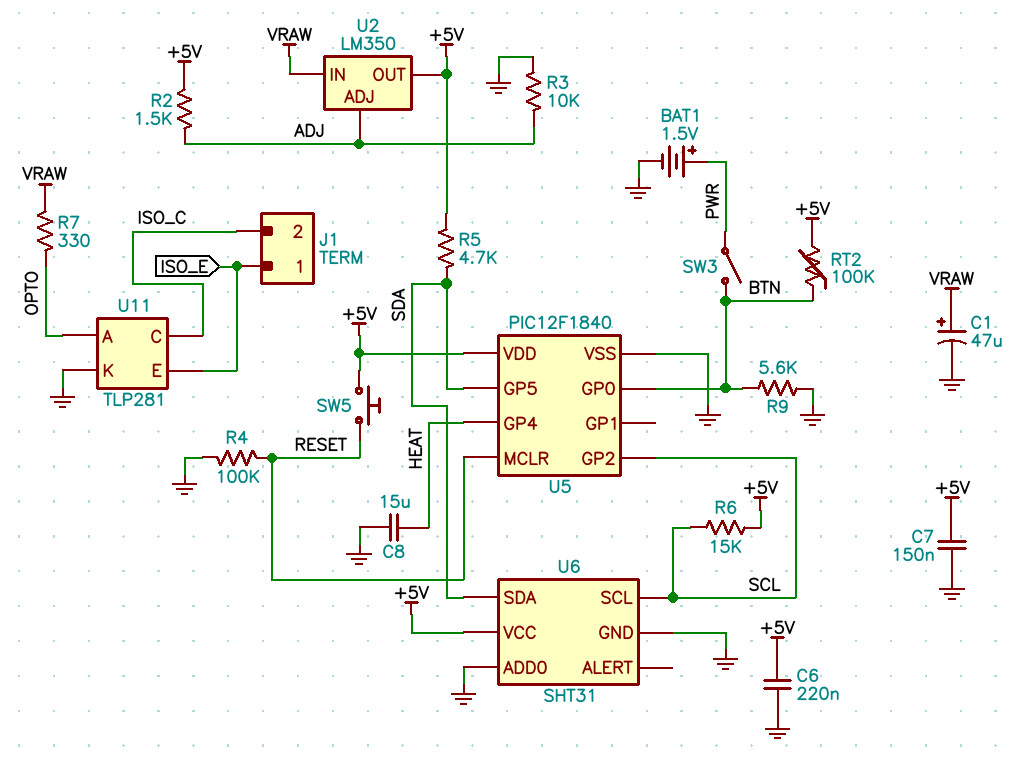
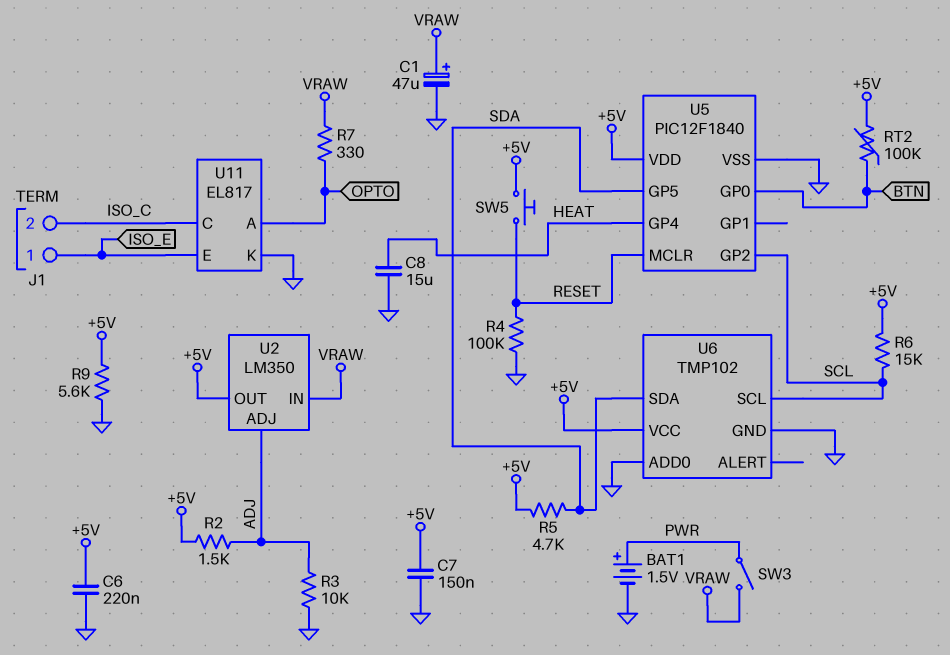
R9: 5.6k (BTN, GND) -> 5.6k (+5V, GND)
SW3: switch (BTN, PWR) -> switch (PWR, VRAW)
U6: SHT31 -> TMP102
U11: TLP281 -> EL817

